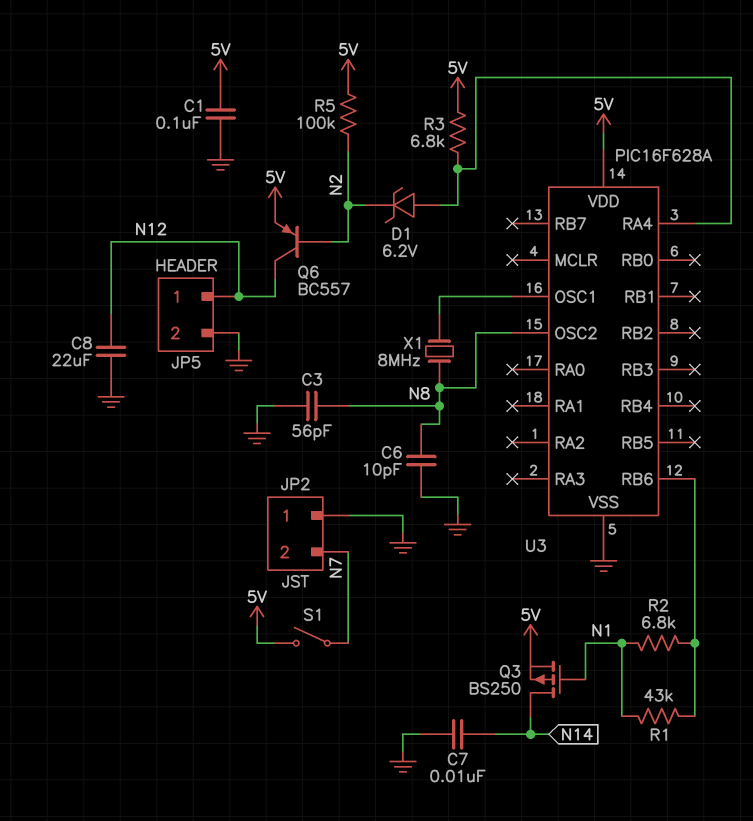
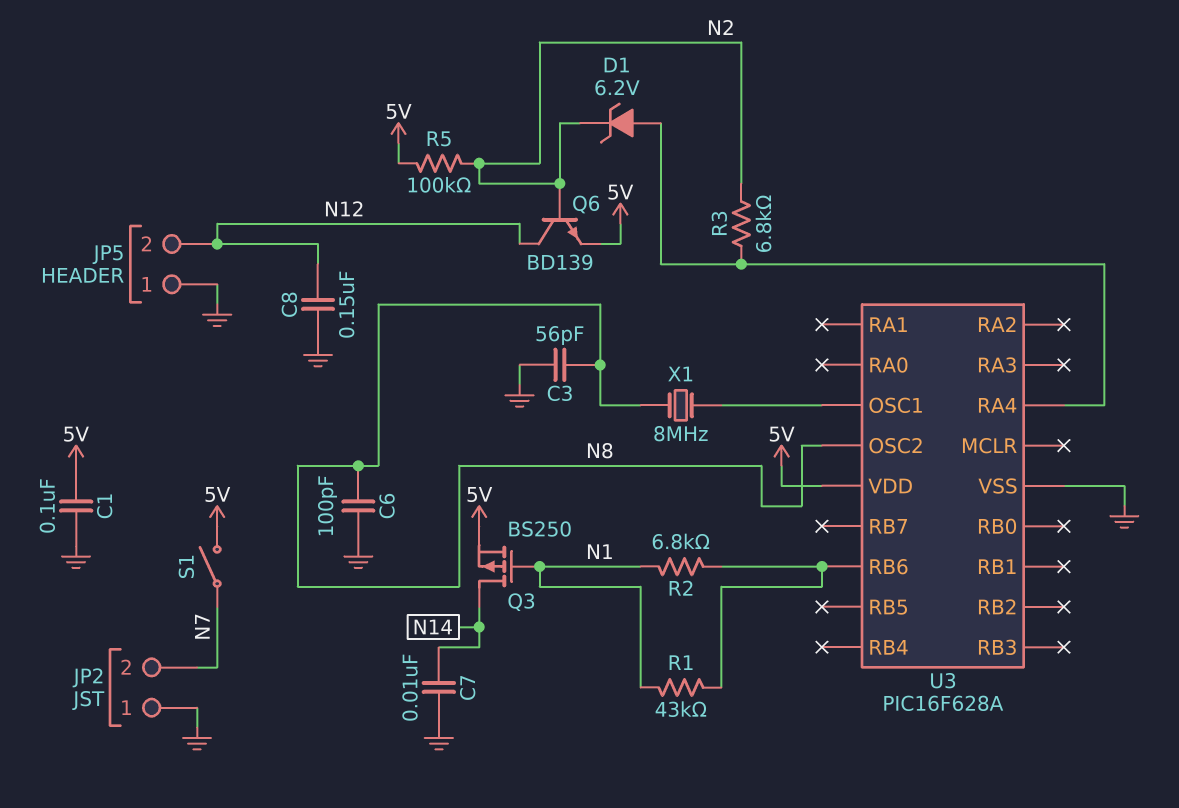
C6: 10pF (GND, N8) -> 100pF (GND, N8)
C8: 22uF (GND, N12) -> 150nF (GND, N12)
JP5 pin 1: N12 -> GND
JP5 pin 2: GND -> N12
Q6: PNP BC557 (B N2, C N12, E 5V) -> NPN BD139 (B N2, C N12, E 5V)
R3: 6.8k (5V, U3/RA4) -> 6.8k (N2, U3/RA4)

